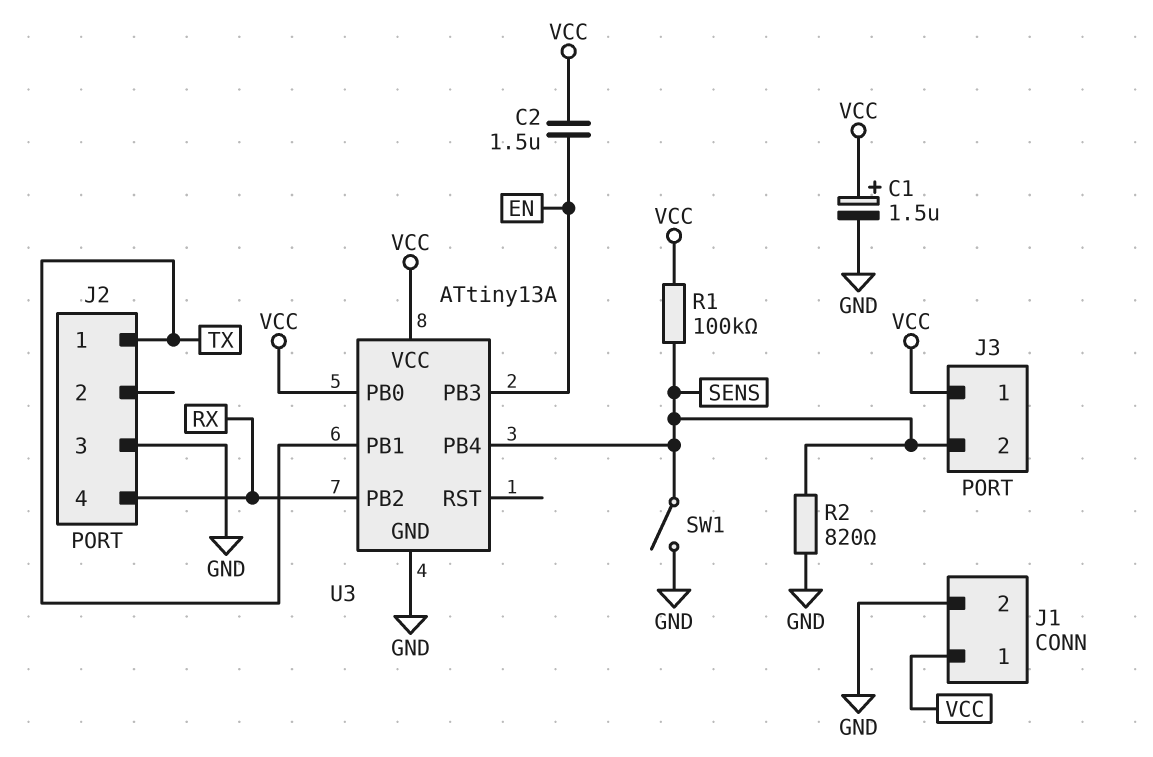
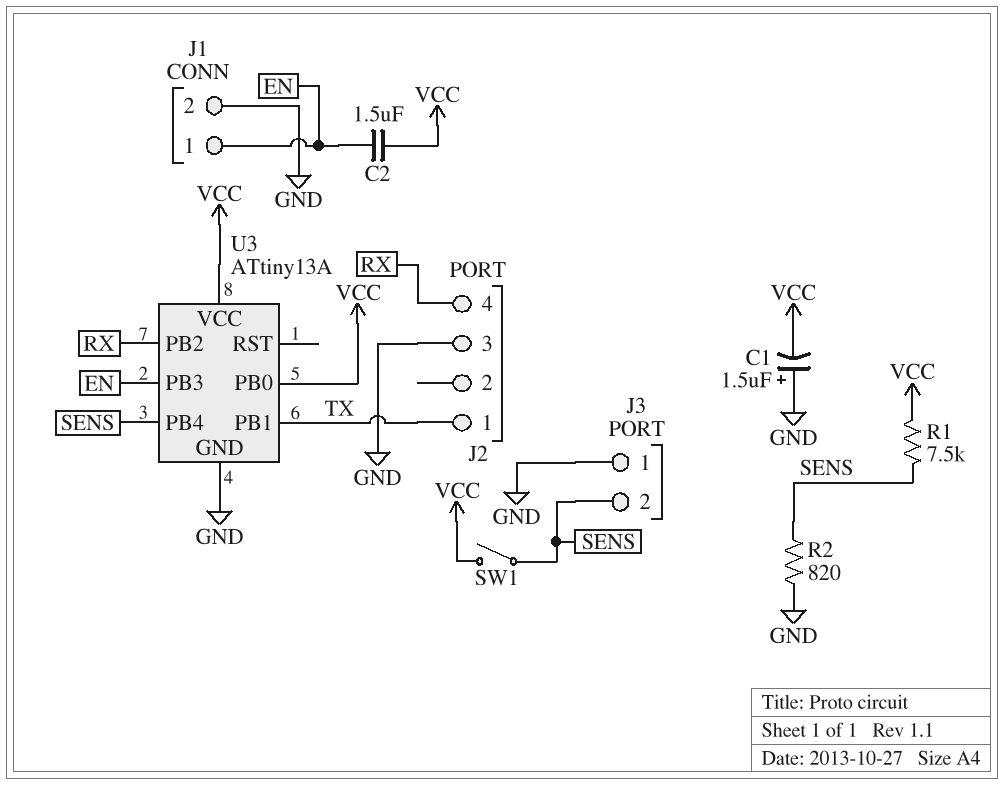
C1: 1.5uF (plus VCC, minus GND) -> 1.5uF (plus GND, minus VCC)
J1 pin 1: VCC -> EN
J3 pin 1: VCC -> GND
R1: 100k (SENS, VCC) -> 7.5k (SENS, VCC)
SW1: switch (GND, SENS) -> switch (SENS, VCC)

